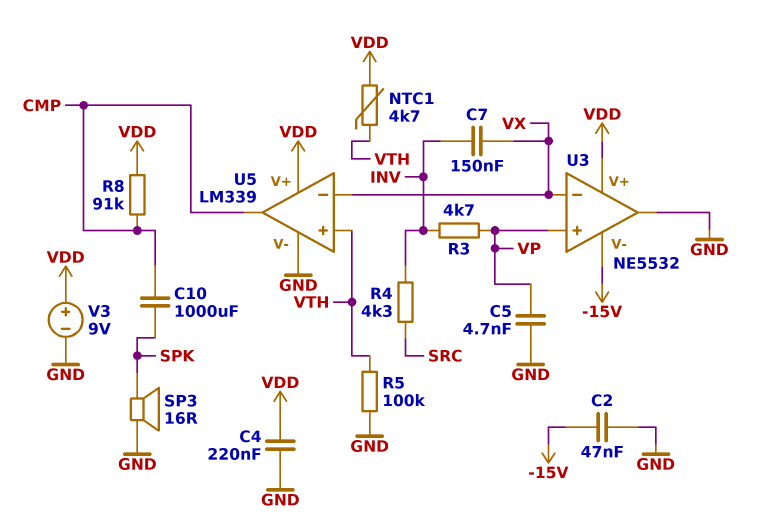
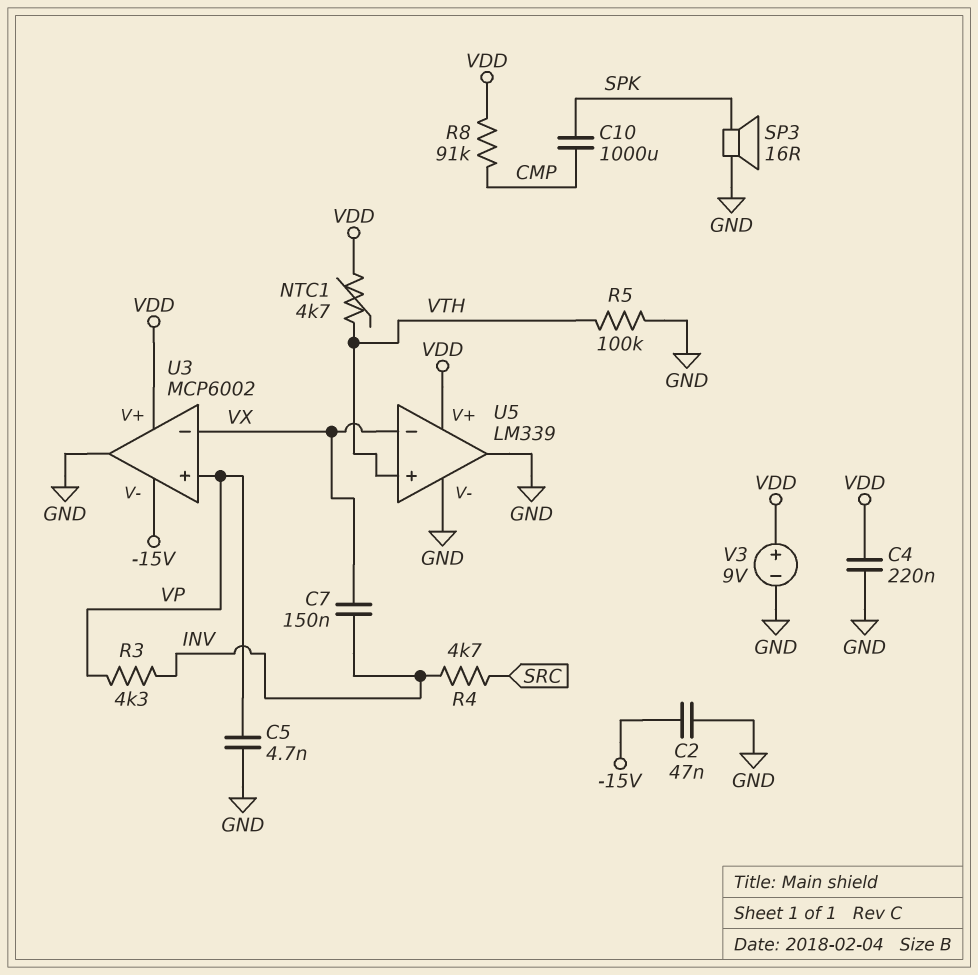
R3: 4.7k (INV, VP) -> 4.3k (INV, VP)
R4: 4.3k (INV, SRC) -> 4.7k (INV, SRC)
U3: NE5532 -> MCP6002
U5 pin out: CMP -> GND

